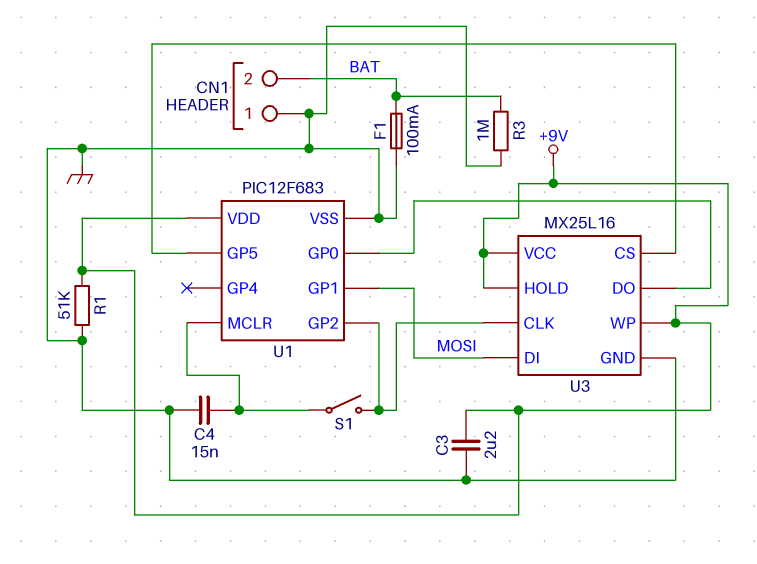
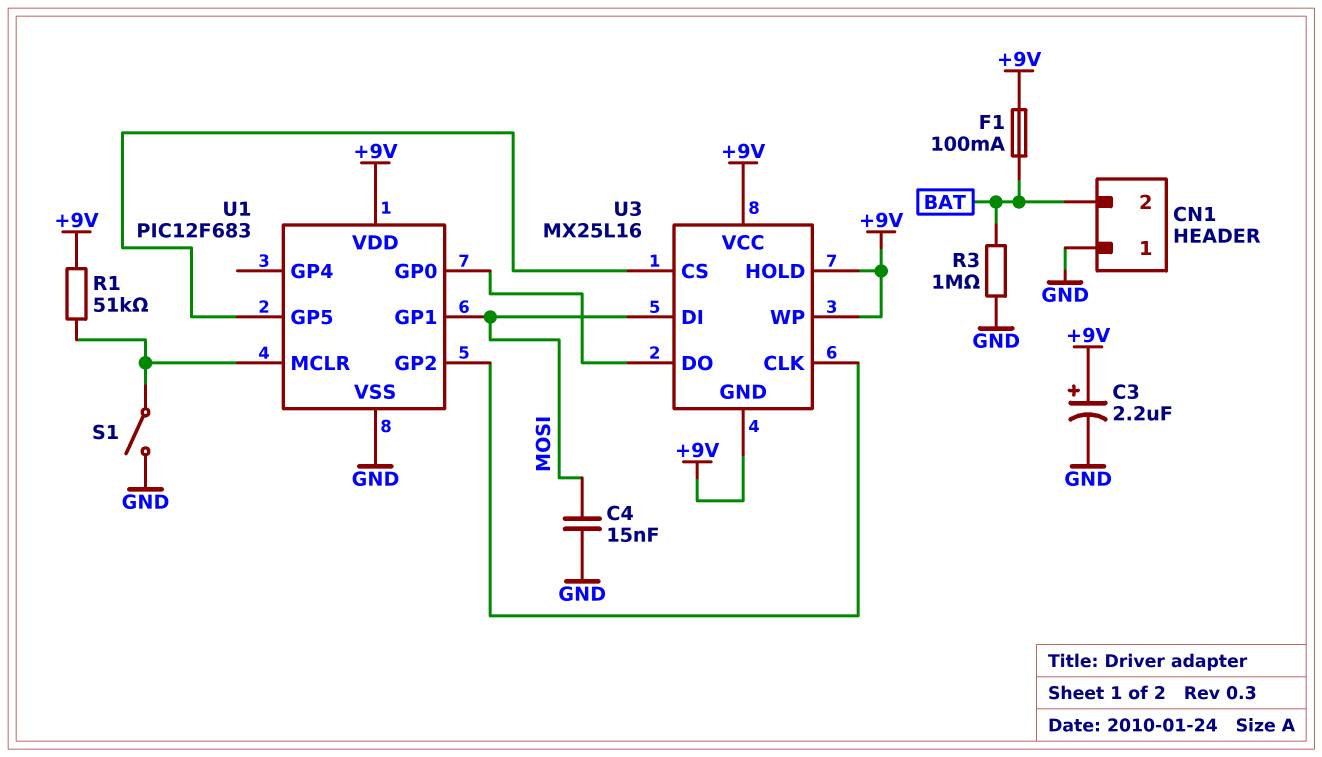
C3: 2.2uF (+9V, GND) -> 2.2uF (plus +9V, minus GND)
C4: 15nF (GND, U1/MCLR) -> 15nF (GND, MOSI)
F1: 100mA (BAT, GND) -> 100mA (+9V, BAT)
R1: 51k (+9V, GND) -> 51k (+9V, U1/MCLR)
S1: switch (U1/GP2, U1/MCLR) -> switch (GND, U1/MCLR)
U3 pin GND: GND -> +9V

